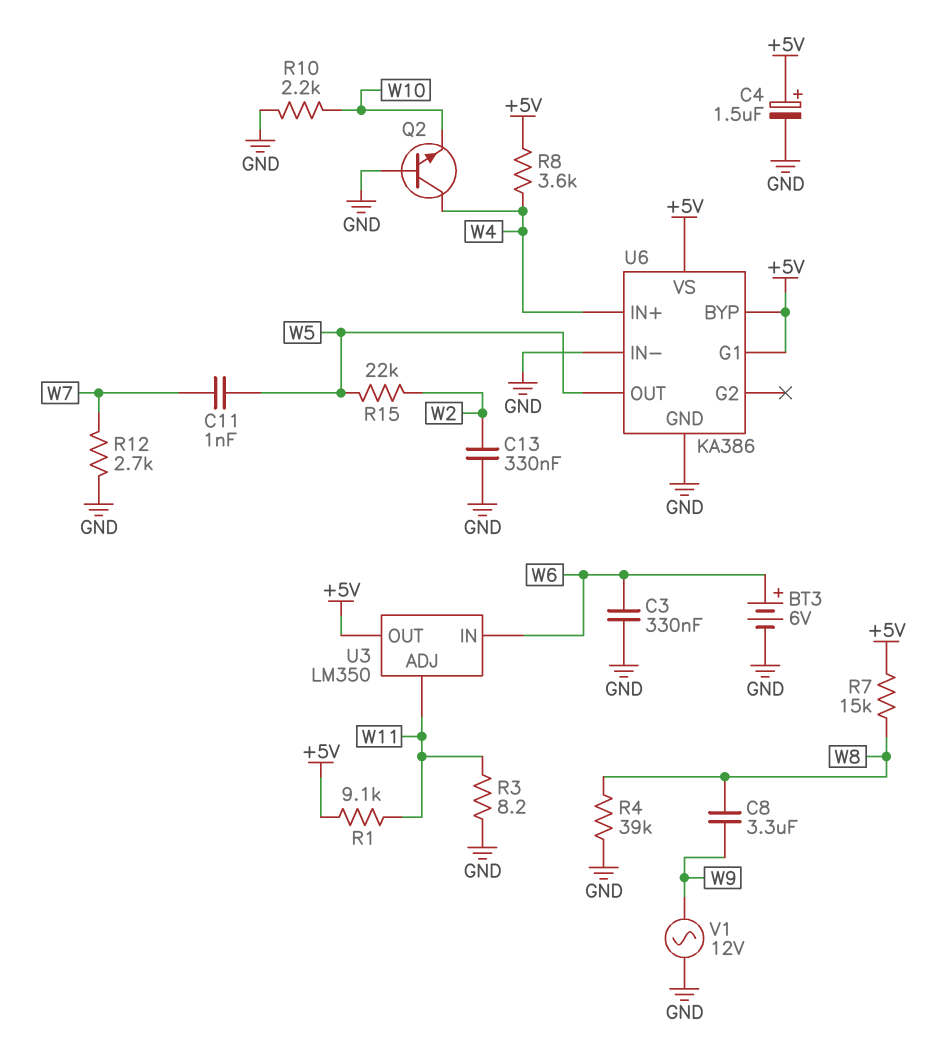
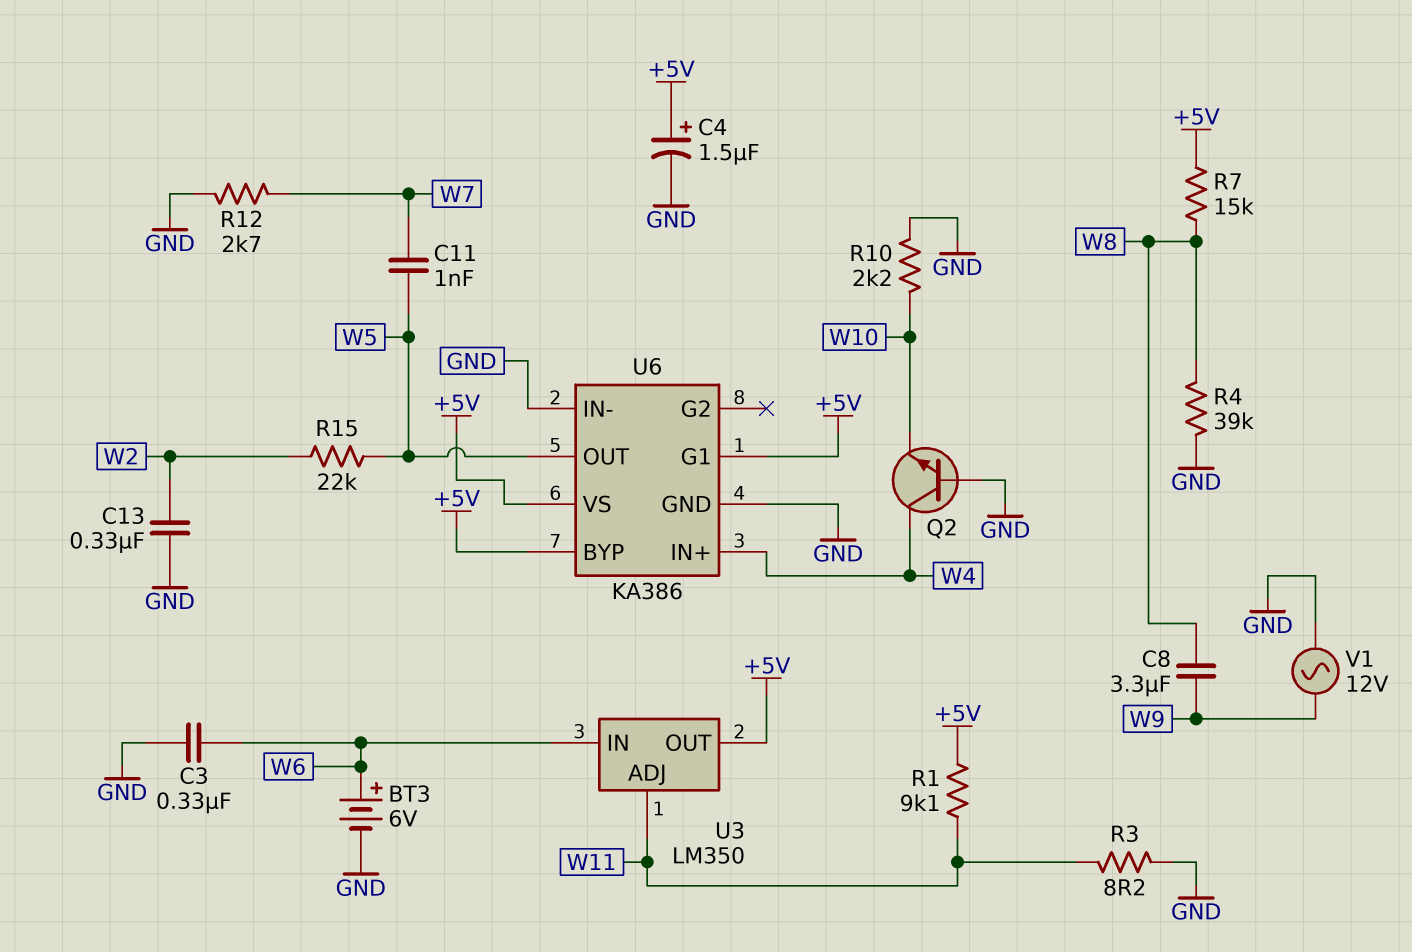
R8: 3.6k (+5V, W4) -> none

